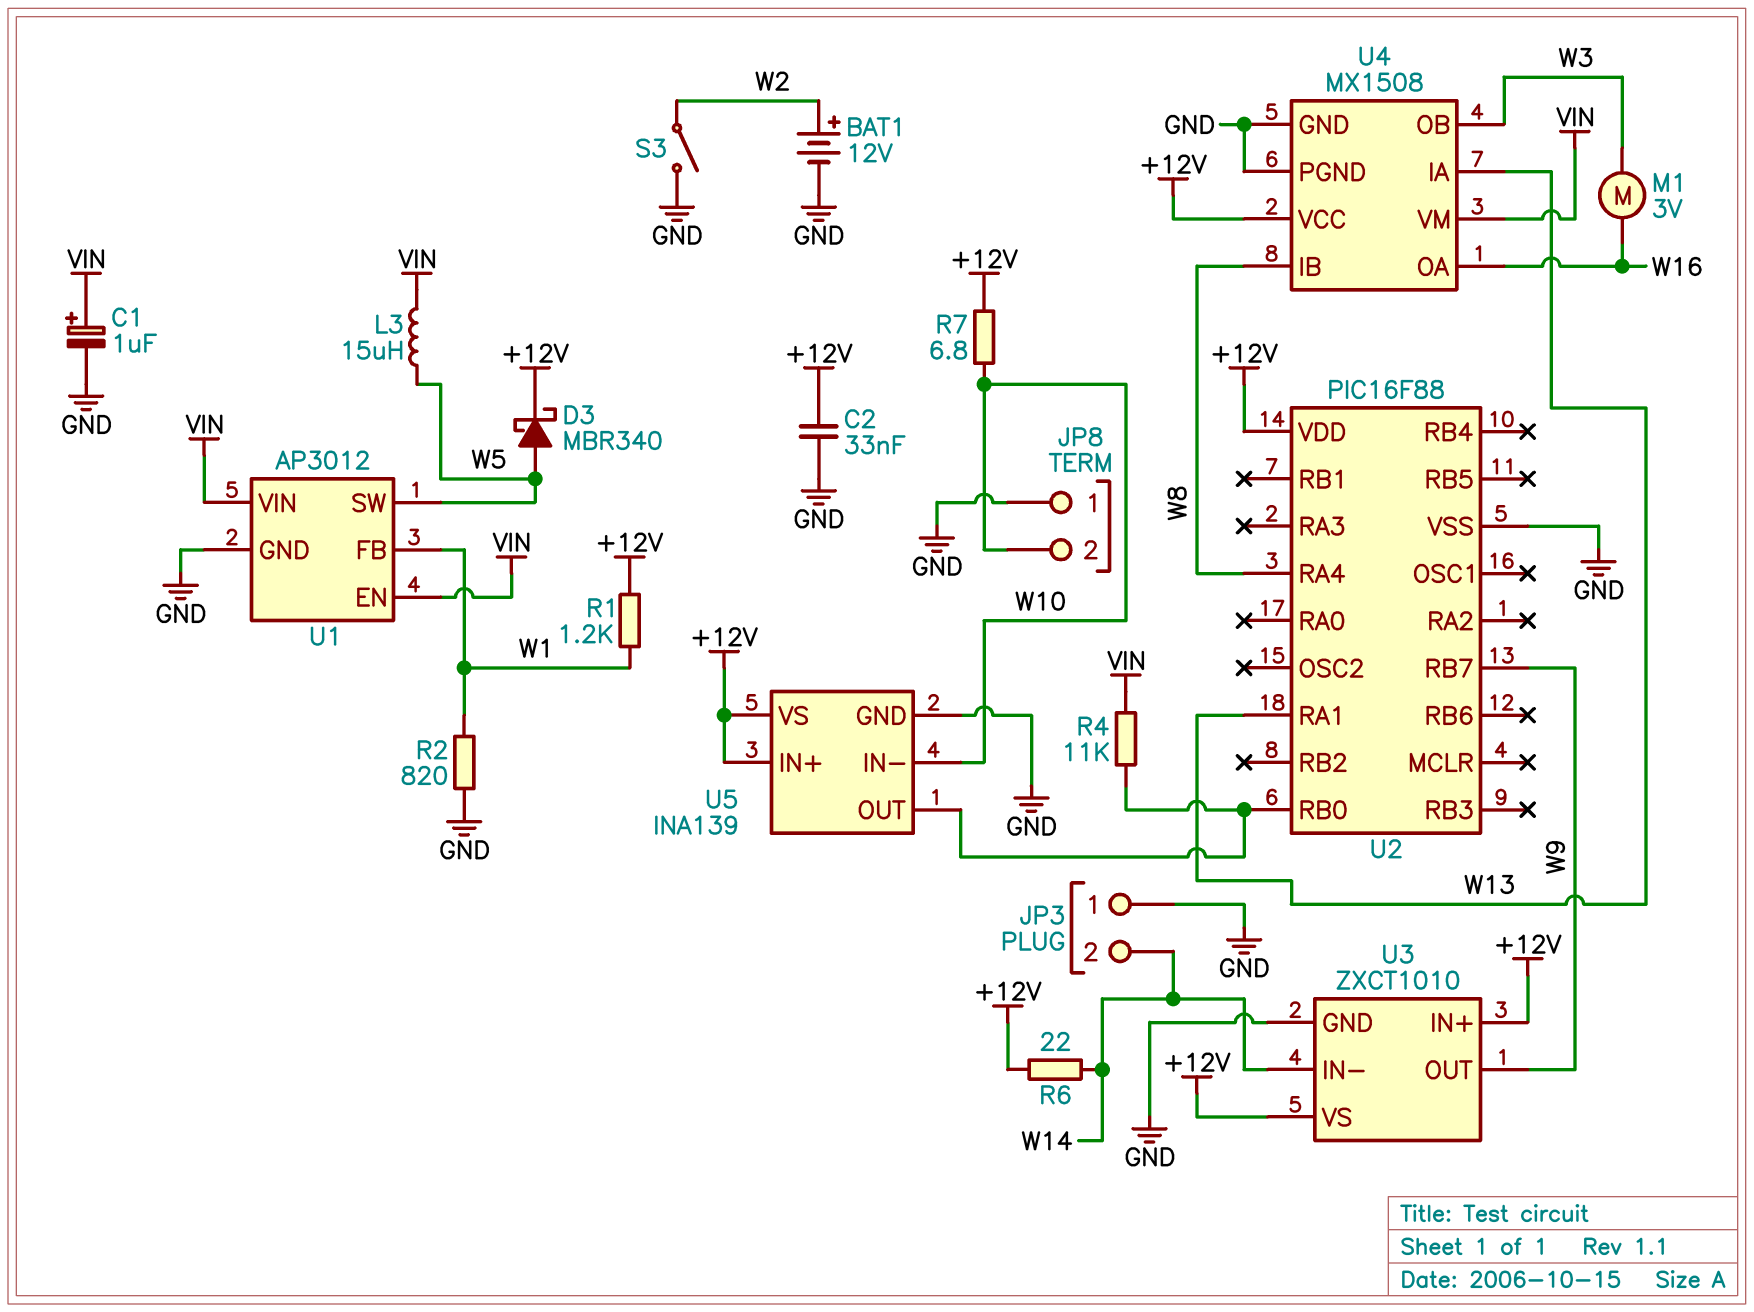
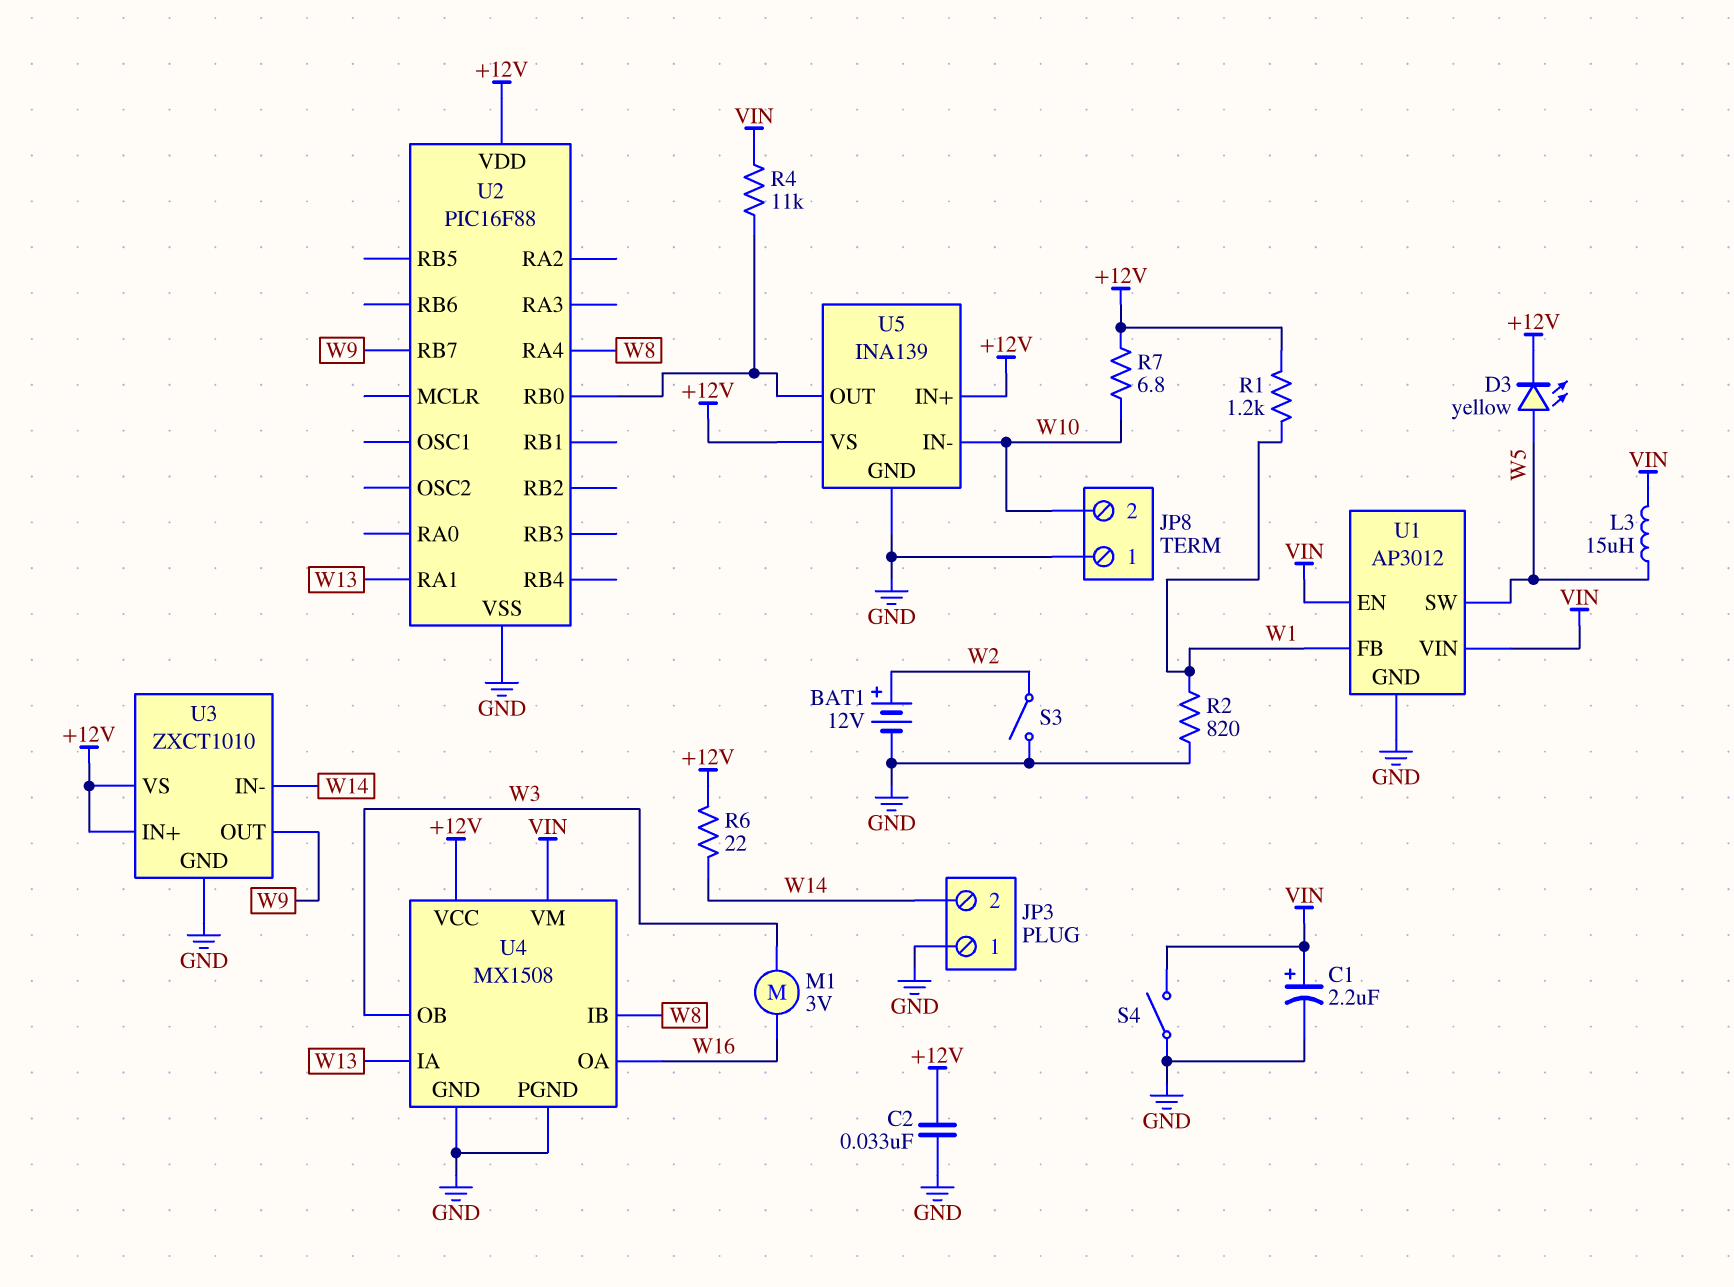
C1: 1uF (plus VIN, minus GND) -> 2.2uF (plus VIN, minus GND)
D3: schottky MBR340 (A W5, K +12V) -> LED yellow (A W5, K +12V)
S4: none -> switch (GND, VIN)

